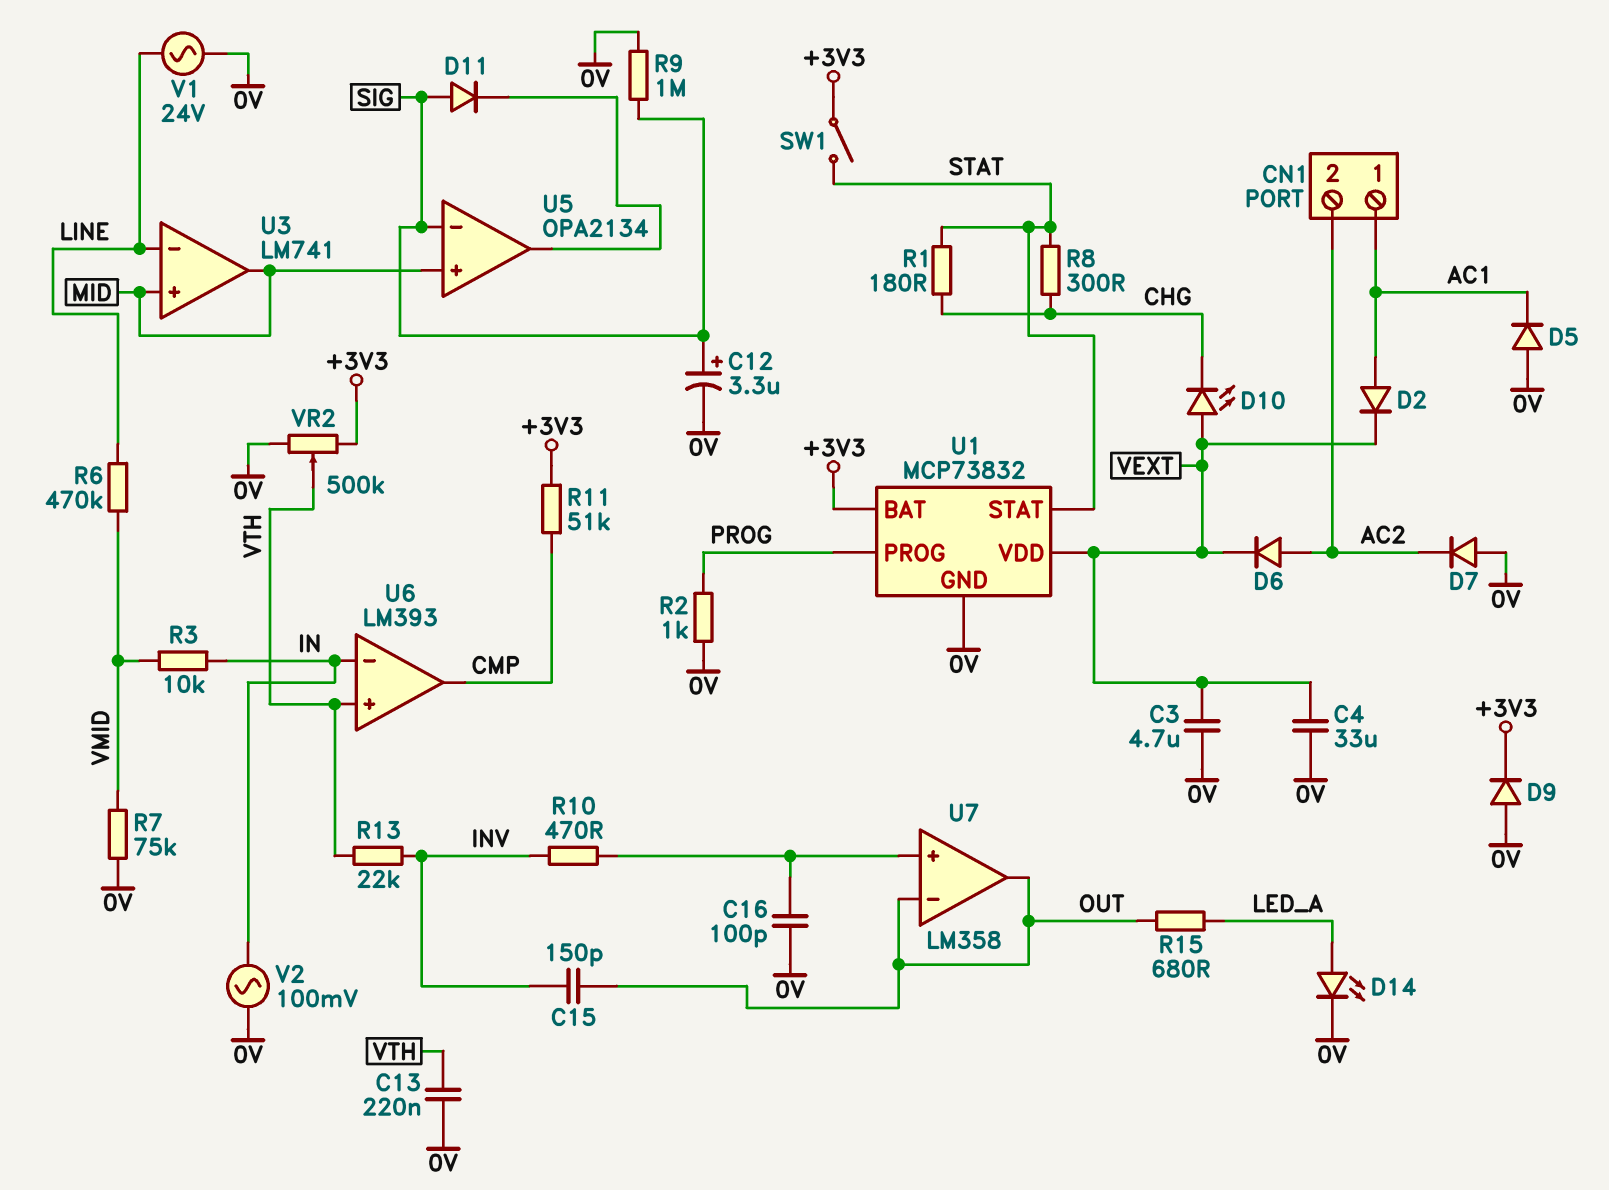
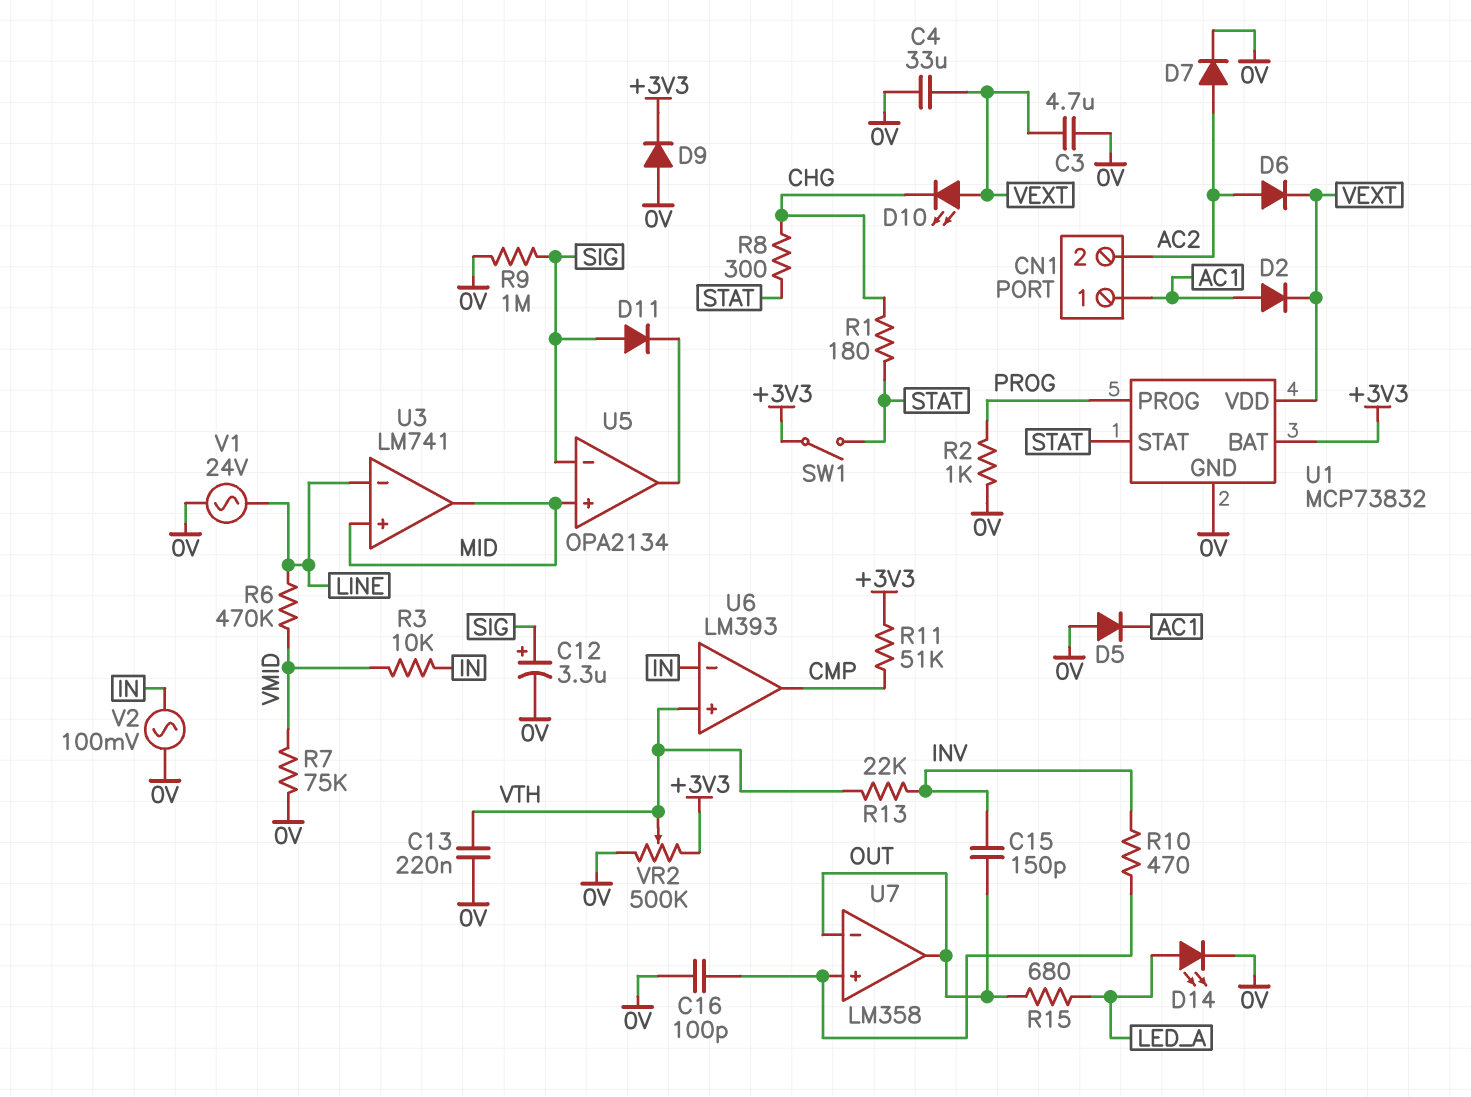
D7: diode (A 0V, K AC2) -> diode (A AC2, K 0V)

